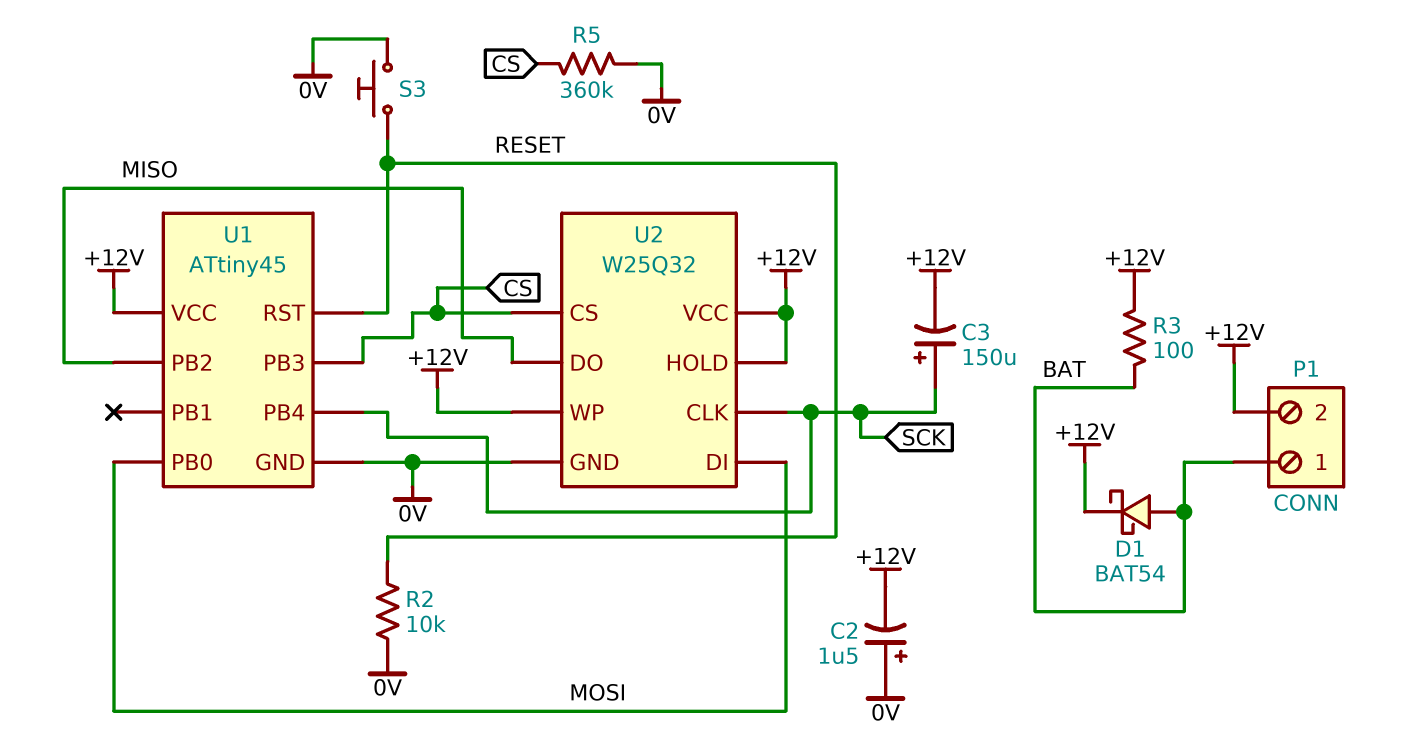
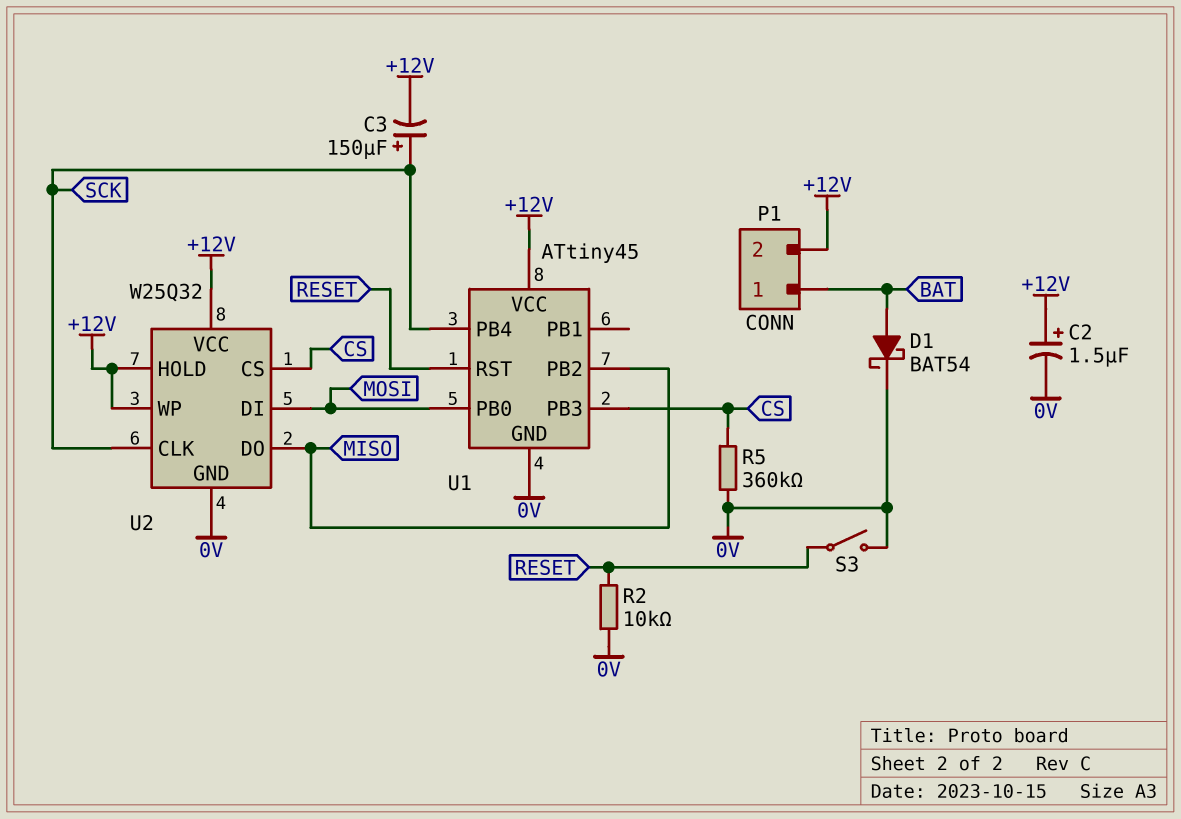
C2: 1.5uF (plus 0V, minus +12V) -> 1.5uF (plus +12V, minus 0V)
D1: schottky BAT54 (A BAT, K +12V) -> schottky BAT54 (A BAT, K 0V)
R3: 100 (+12V, BAT) -> none
S3: button (0V, RESET) -> switch (0V, RESET)

